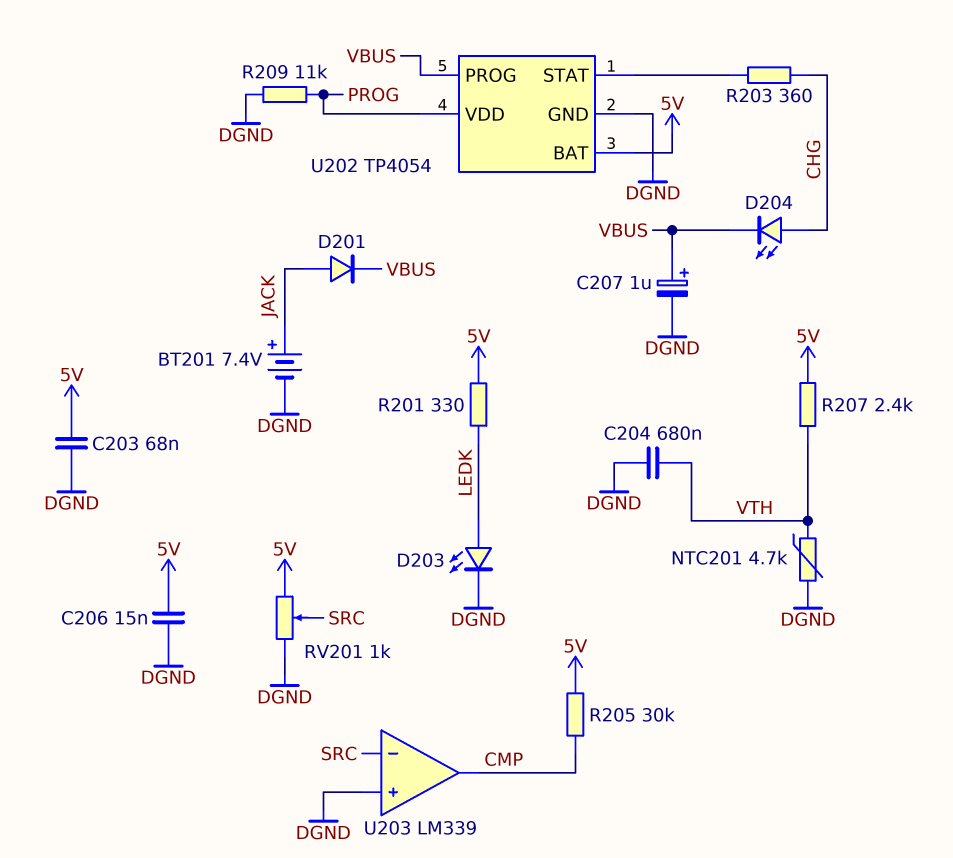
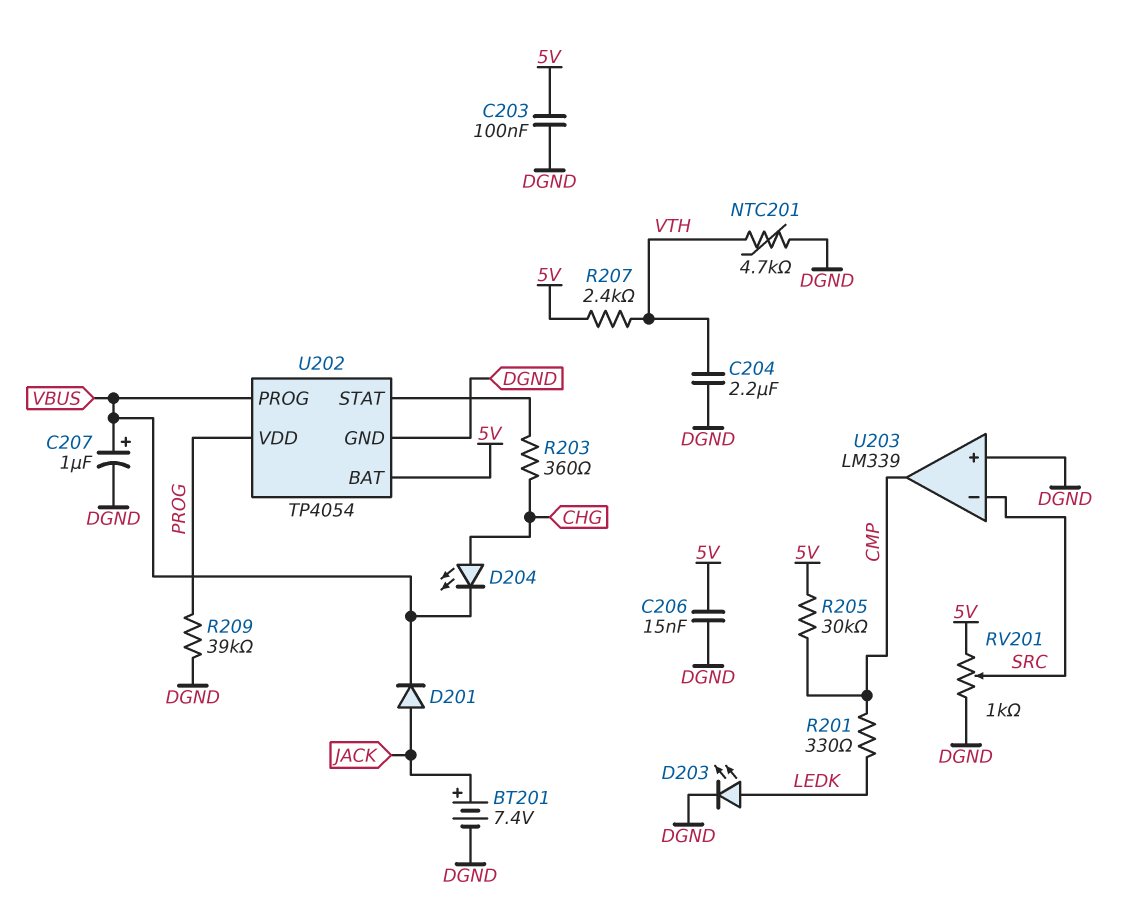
C203: 68nF (5V, DGND) -> 100nF (5V, DGND)
C204: 680nF (DGND, VTH) -> 2.2uF (DGND, VTH)
R201: 330 (5V, LEDK) -> 330 (CMP, LEDK)
R209: 11k (DGND, PROG) -> 39k (DGND, PROG)

